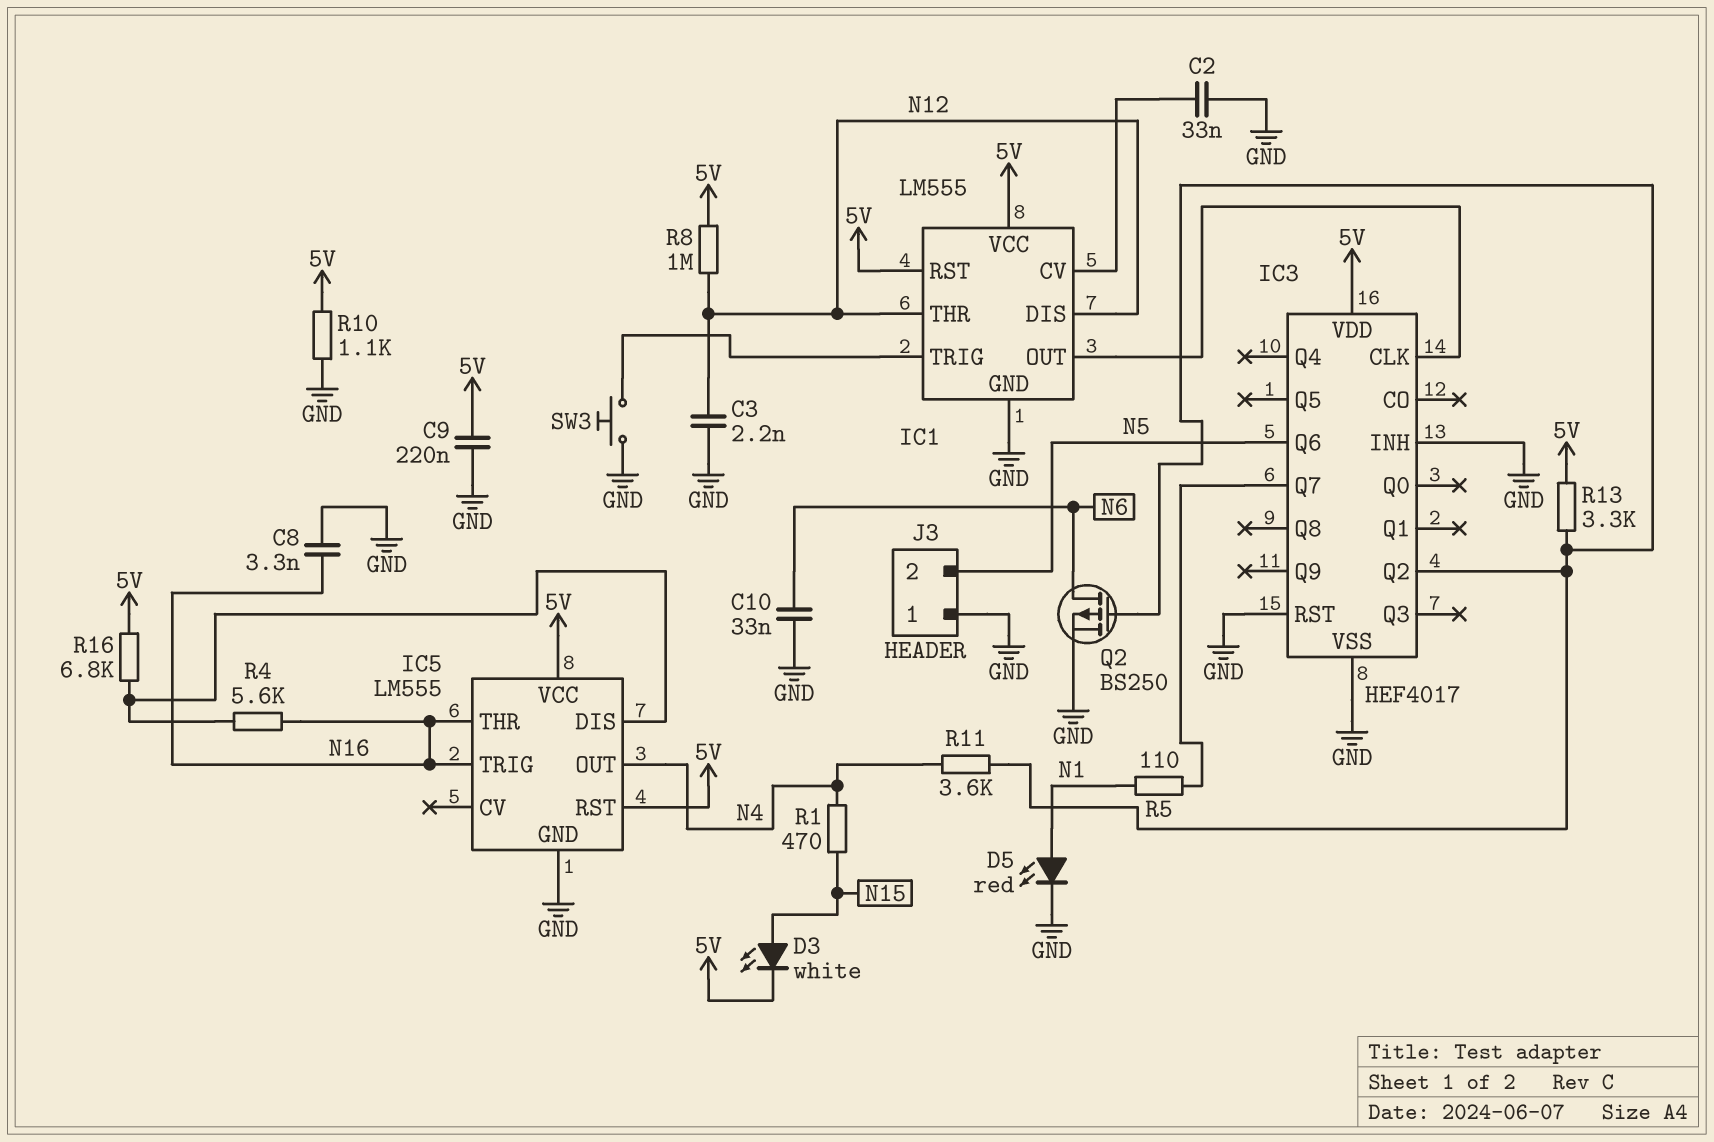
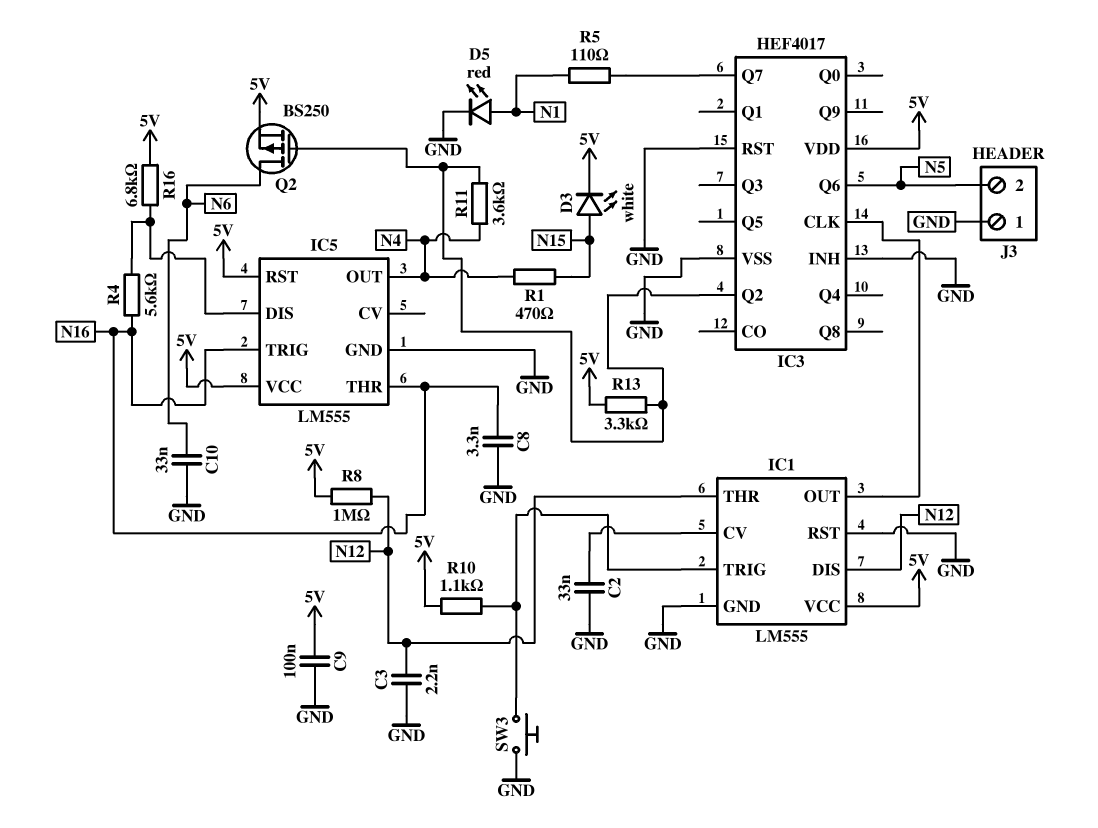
C9: 220nF (5V, GND) -> 100nF (5V, GND)
IC1 pin RST: 5V -> GND
Q2: PMOS BS250 (G IC3/Q2, D N6, S GND) -> PMOS BS250 (G IC3/Q2, D N6, S 5V)
R10: 1.1k (5V, GND) -> 1.1k (5V, IC1/TRIG)

